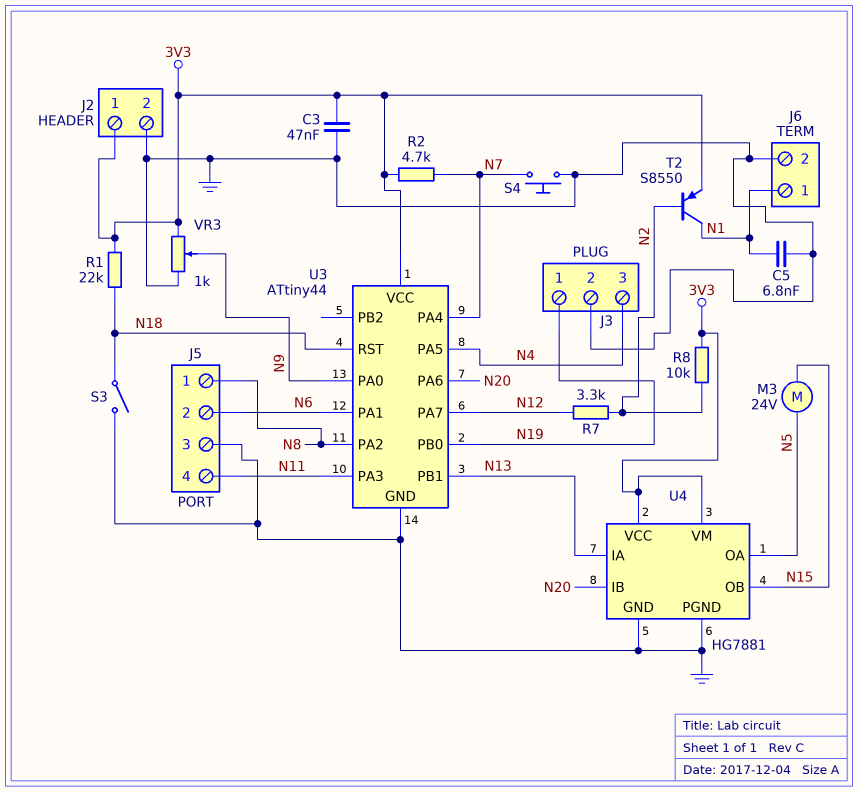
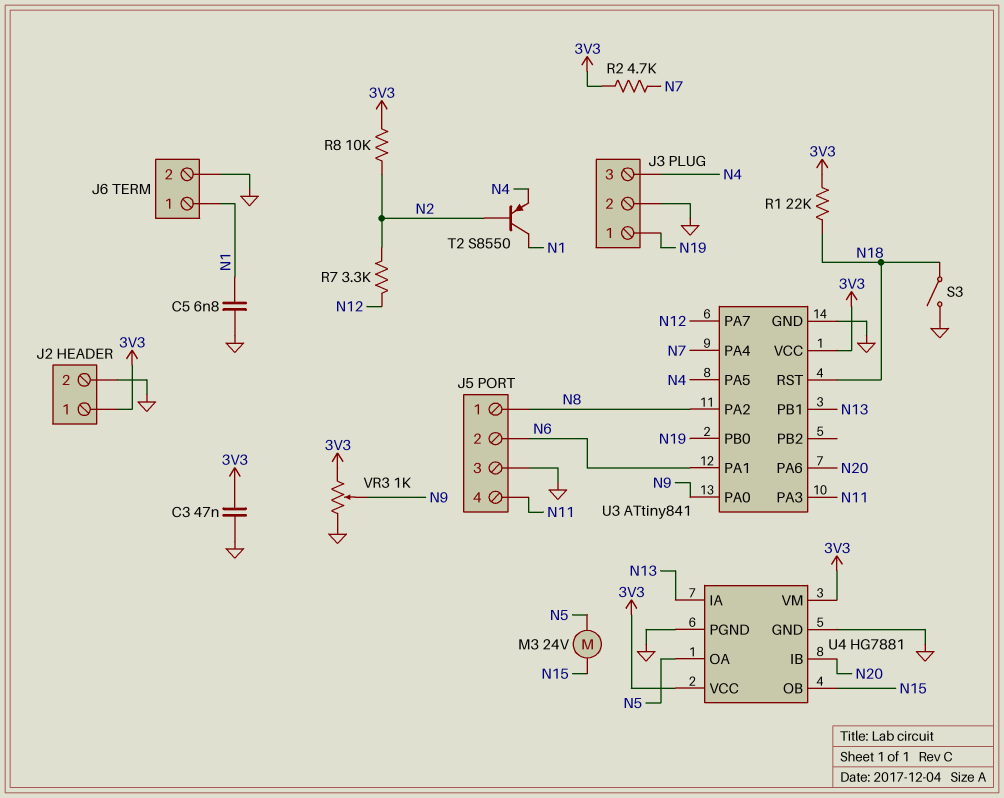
S4: button (GND, N7) -> none
T2: PNP S8550 (B N2, C N1, E 3V3) -> PNP S8550 (B N2, C N1, E N4)
U3: ATtiny44 -> ATtiny841

